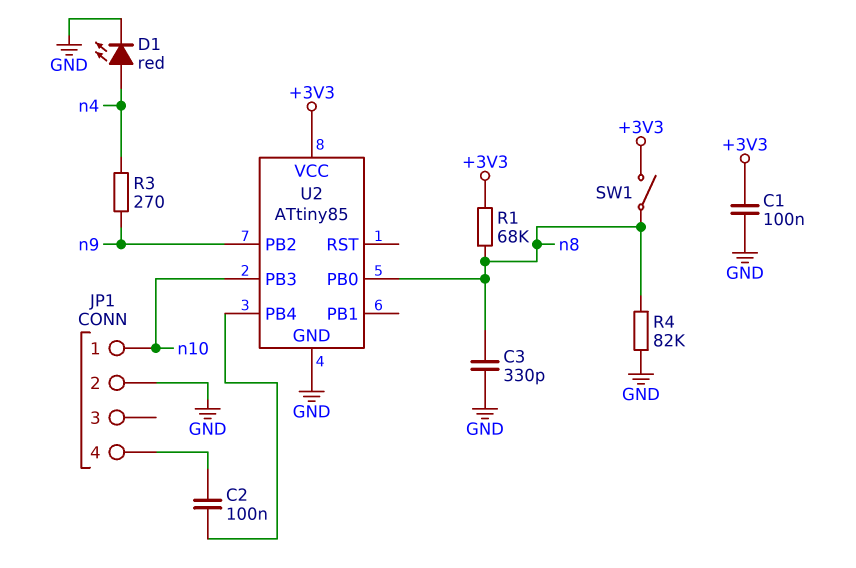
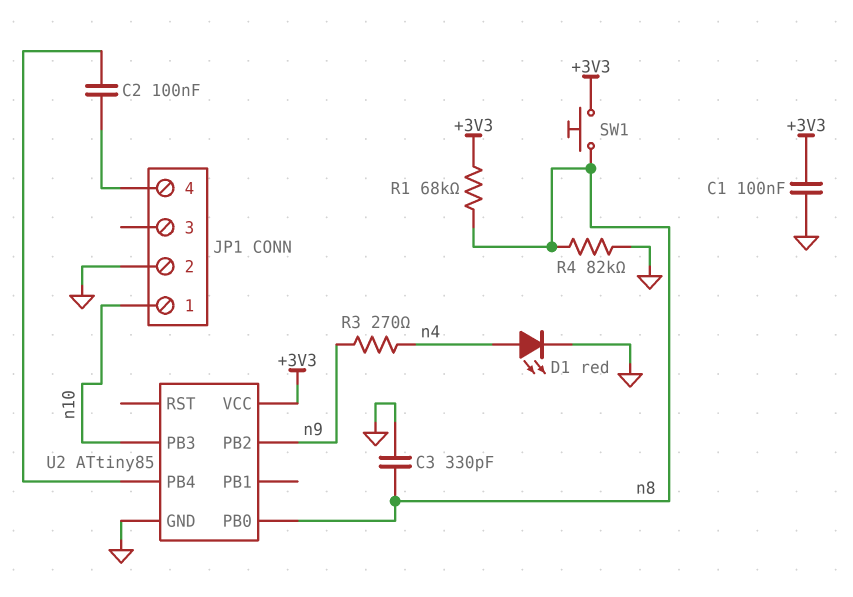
SW1: switch (+3V3, n8) -> button (+3V3, n8)

